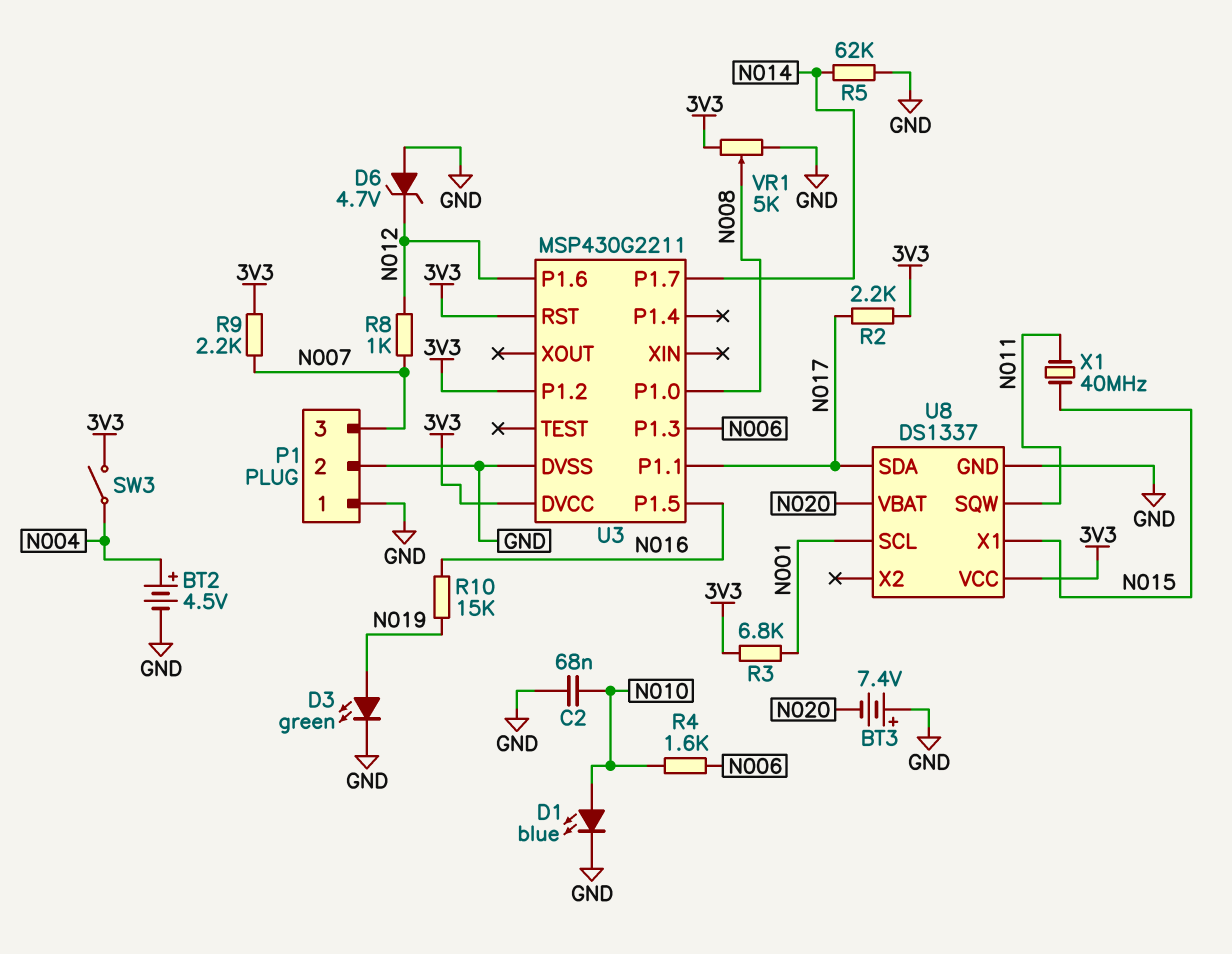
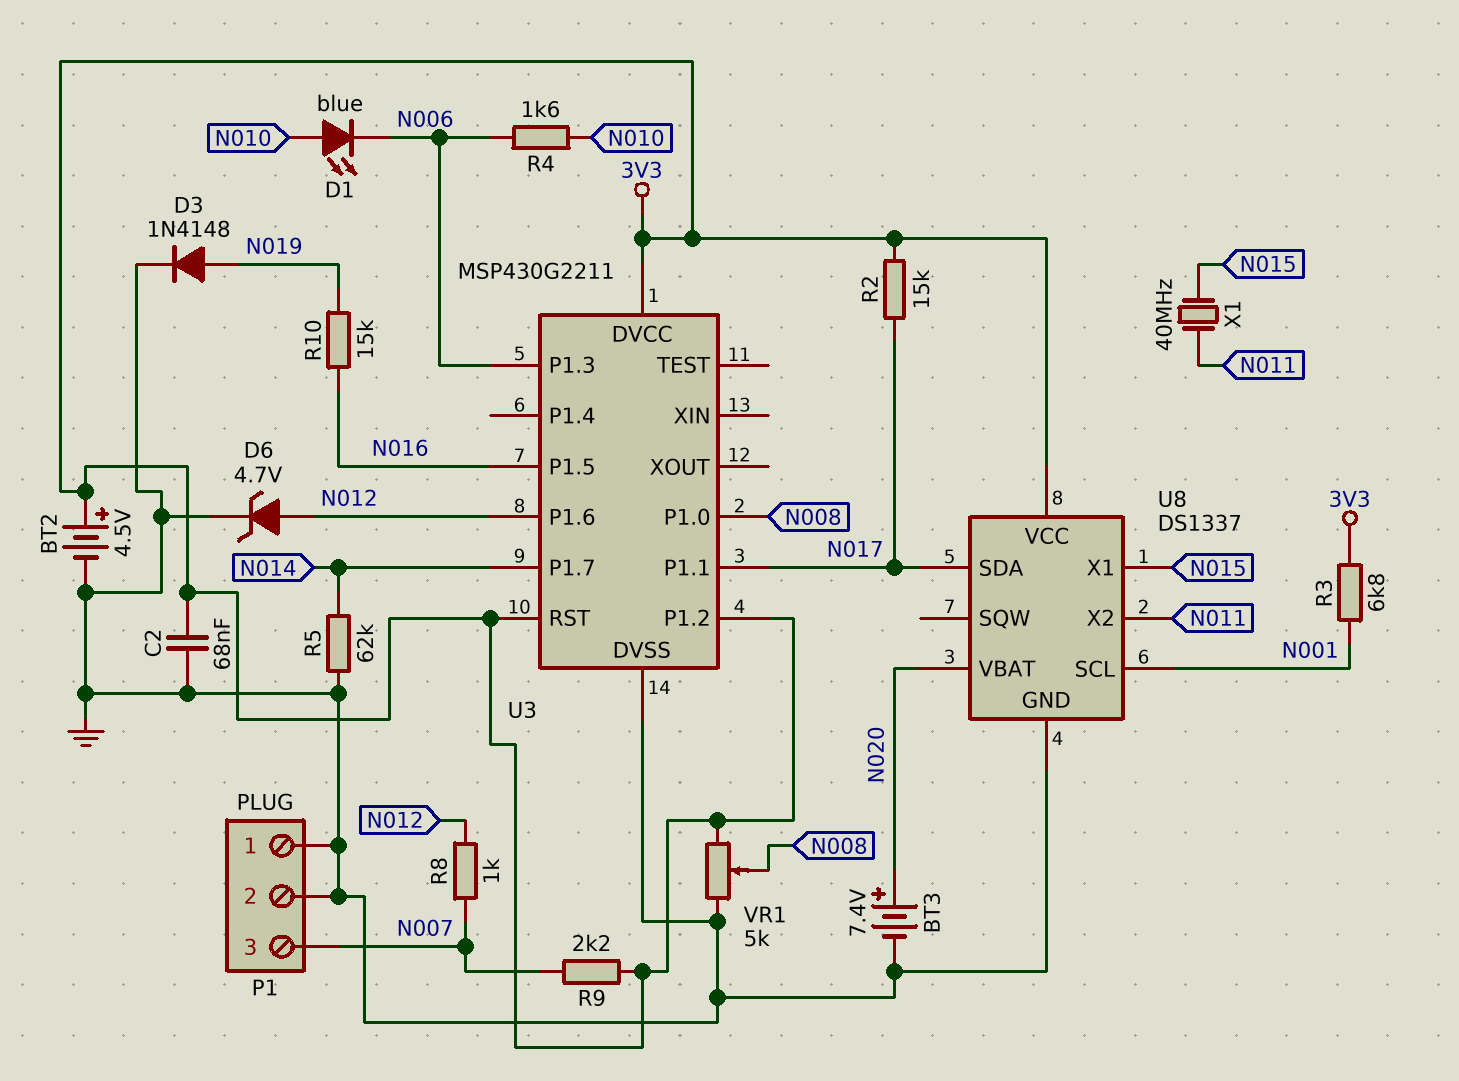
BT2: 4.5V (plus N004, minus GND) -> 4.5V (plus 3V3, minus GND)
BT3: 7.4V (plus GND, minus N020) -> 7.4V (plus N020, minus GND)
C2: 68nF (GND, N010) -> 68nF (3V3, GND)
D1: LED blue (A N010, K GND) -> LED blue (A N010, K N006)
D3: LED green (A N019, K GND) -> diode 1N4148 (A N019, K GND)
D6: zener 4.7V (A GND, K N012) -> zener 4.7V (A N012, K GND)
R2: 2.2k (3V3, N017) -> 15k (3V3, N017)
SW3: switch (3V3, N004) -> none
U8 pin SQW: N011 -> none
U8 pin X2: none -> N011

